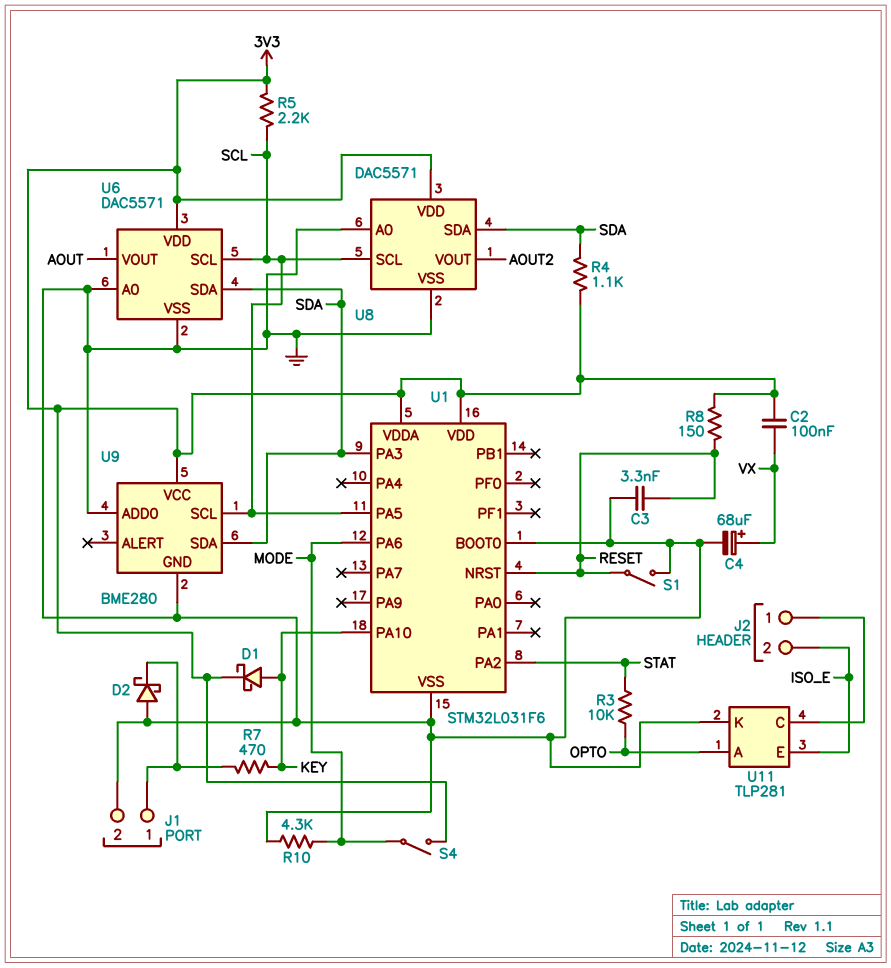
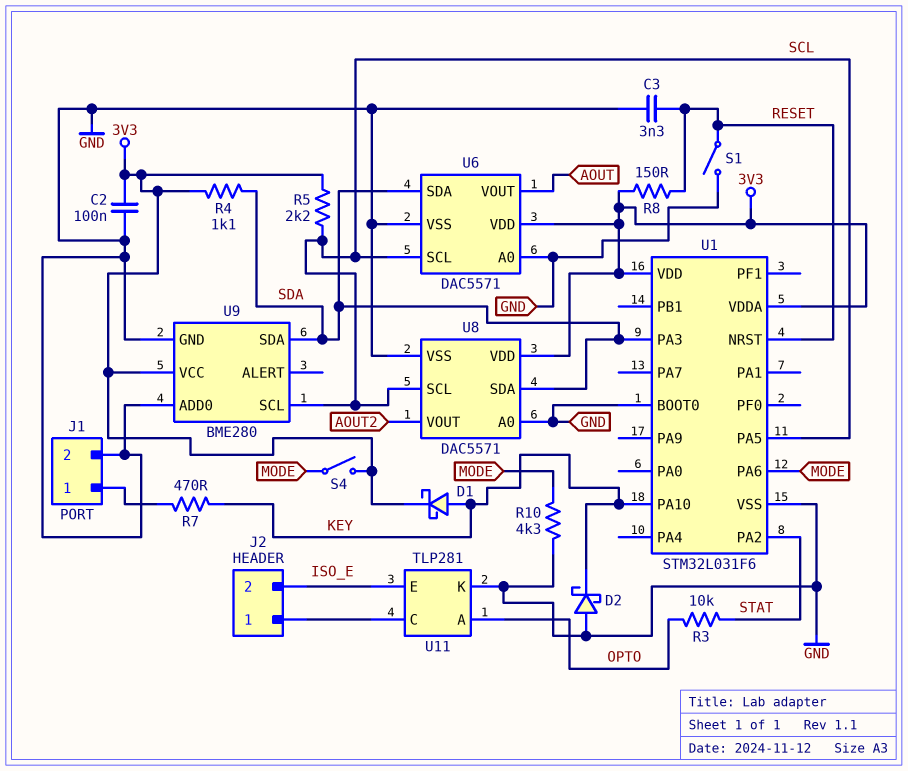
C2: 100nF (3V3, VX) -> 100nF (3V3, GND)
C4: 68uF (plus VX, minus GND) -> none
D2: schottky (A GND, K J1/1) -> schottky (A GND, K KEY)

